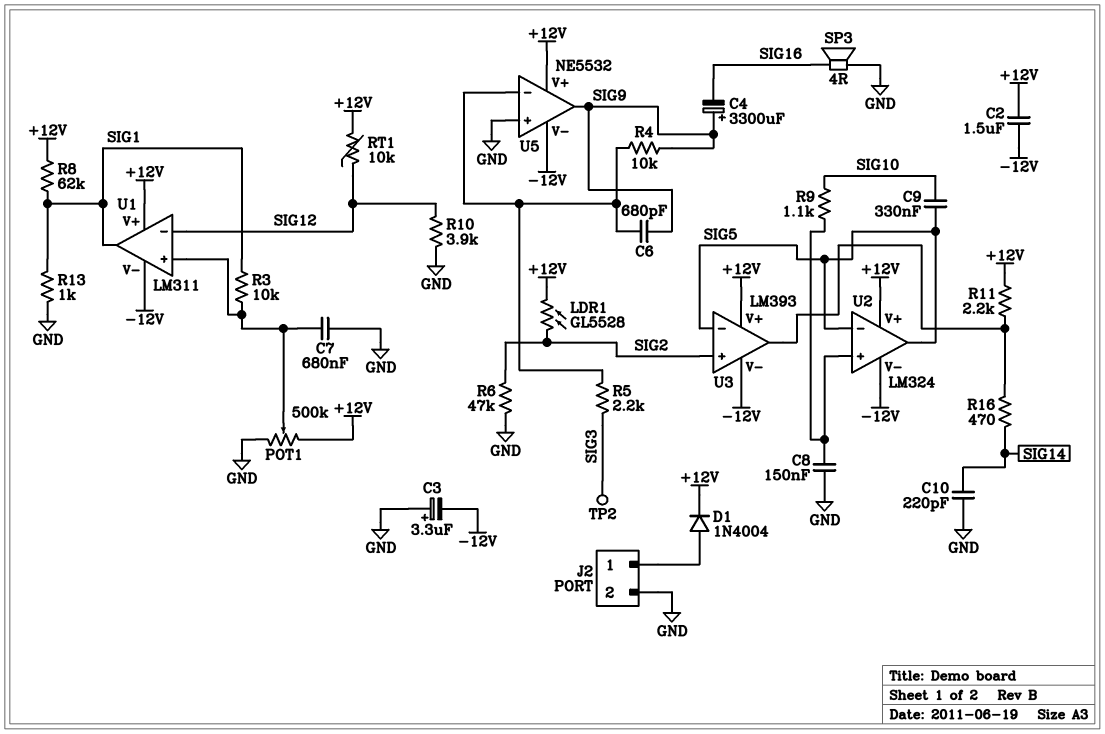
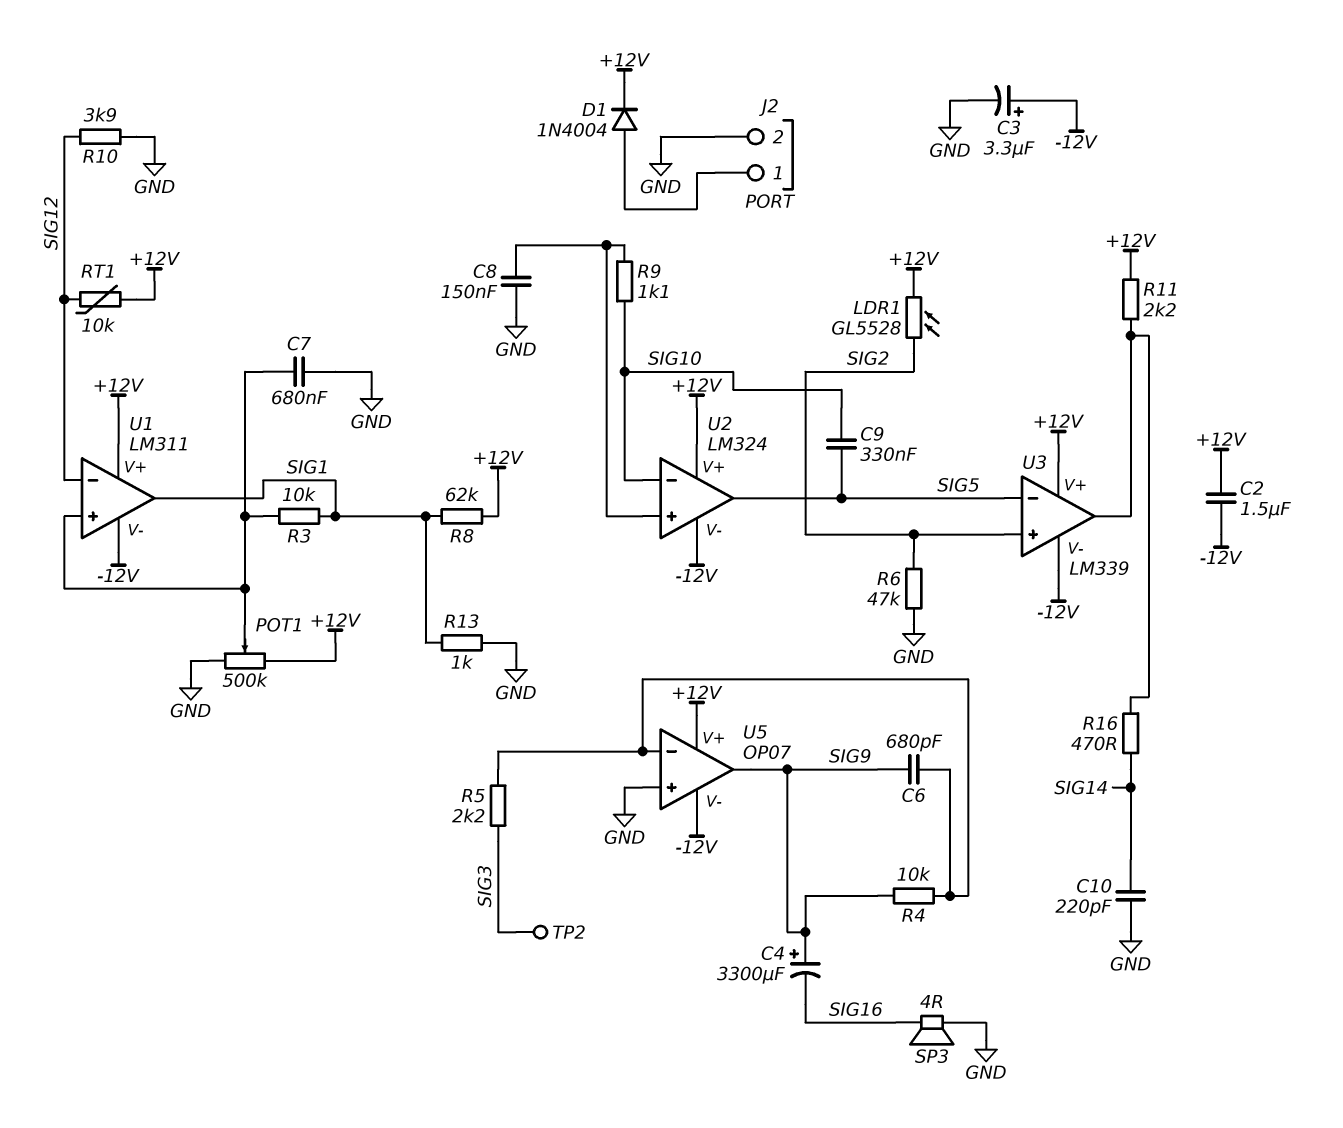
C3: 3.3uF (plus GND, minus -12V) -> 3.3uF (plus -12V, minus GND)
U2 pin in-: SIG5 -> SIG10
U3: LM393 -> LM339
U5: NE5532 -> OP07

